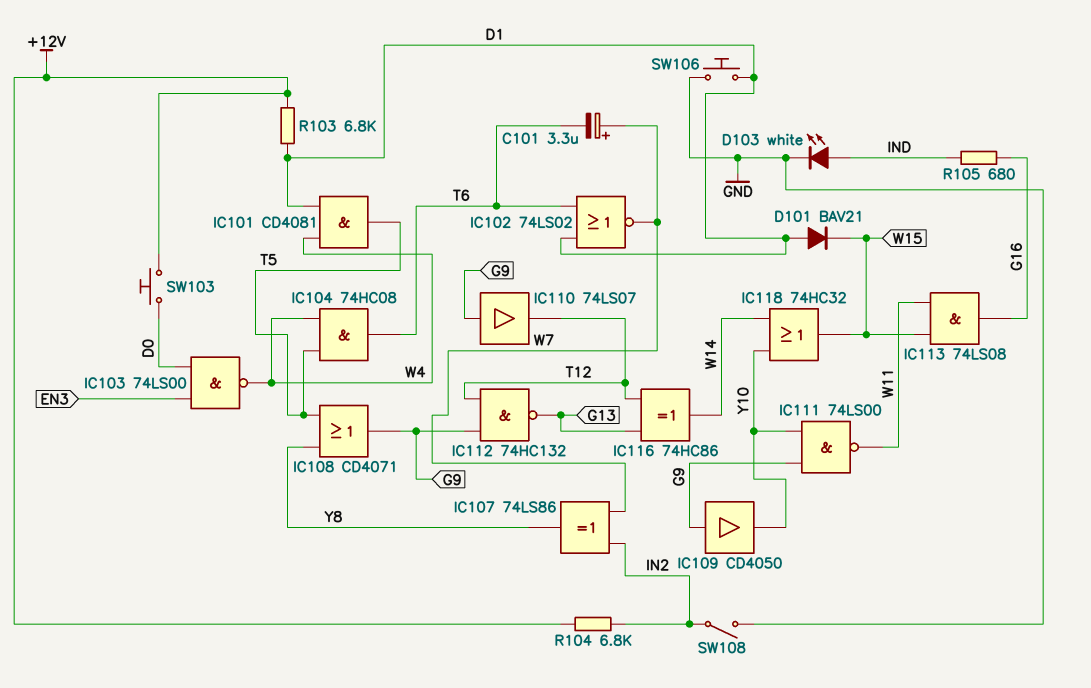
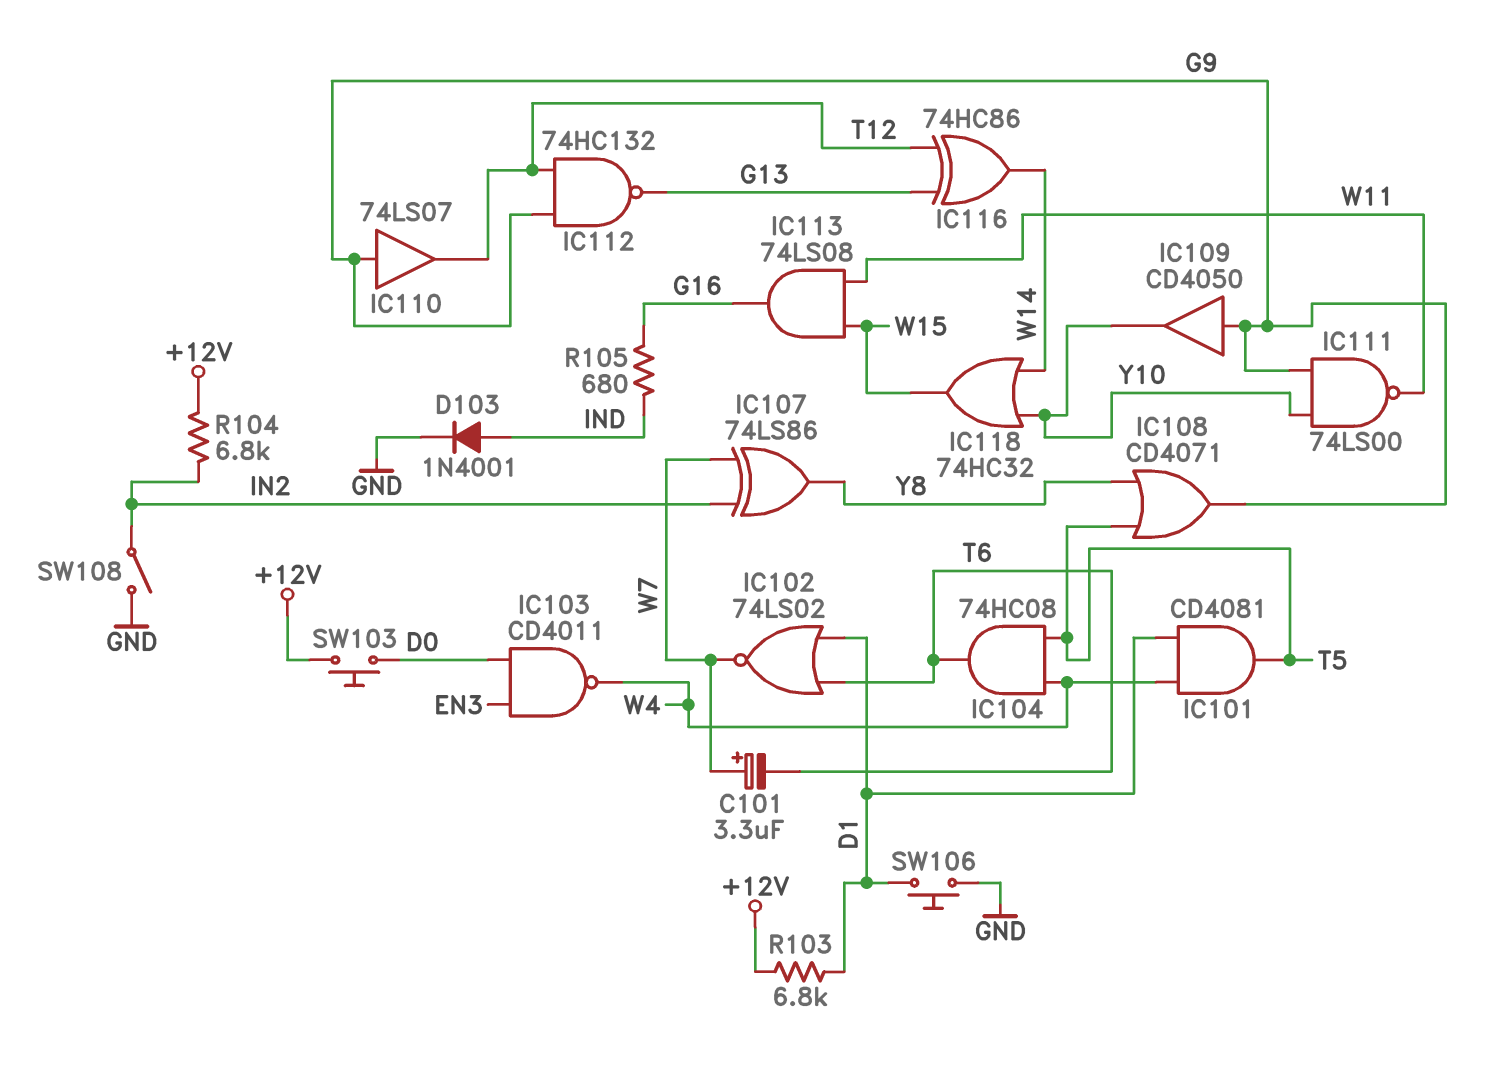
D101: diode BAV21 (A D1, K W15) -> none
D103: LED white (A IND, K GND) -> diode 1N4001 (A IND, K GND)
IC103: NAND 74LS00 (in D0, in EN3, out W4) -> NAND CD4011 (in D0, in EN3, out W4)

